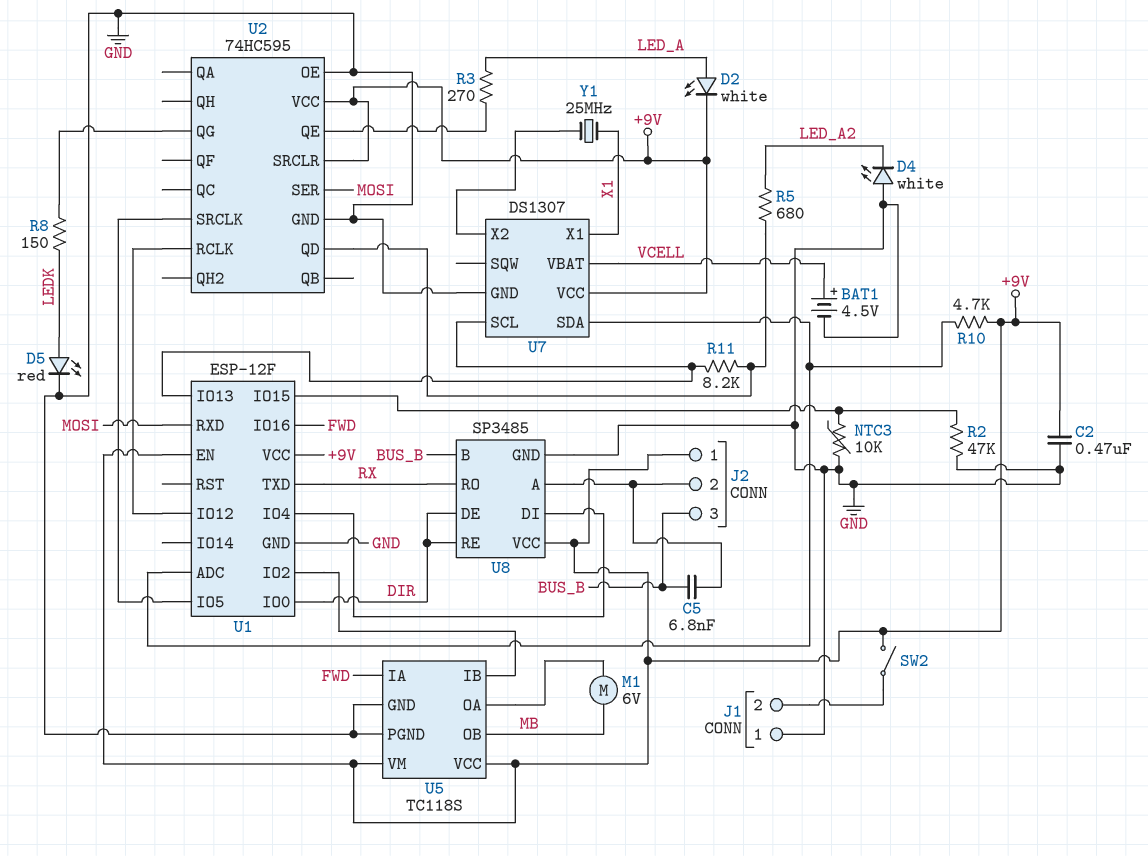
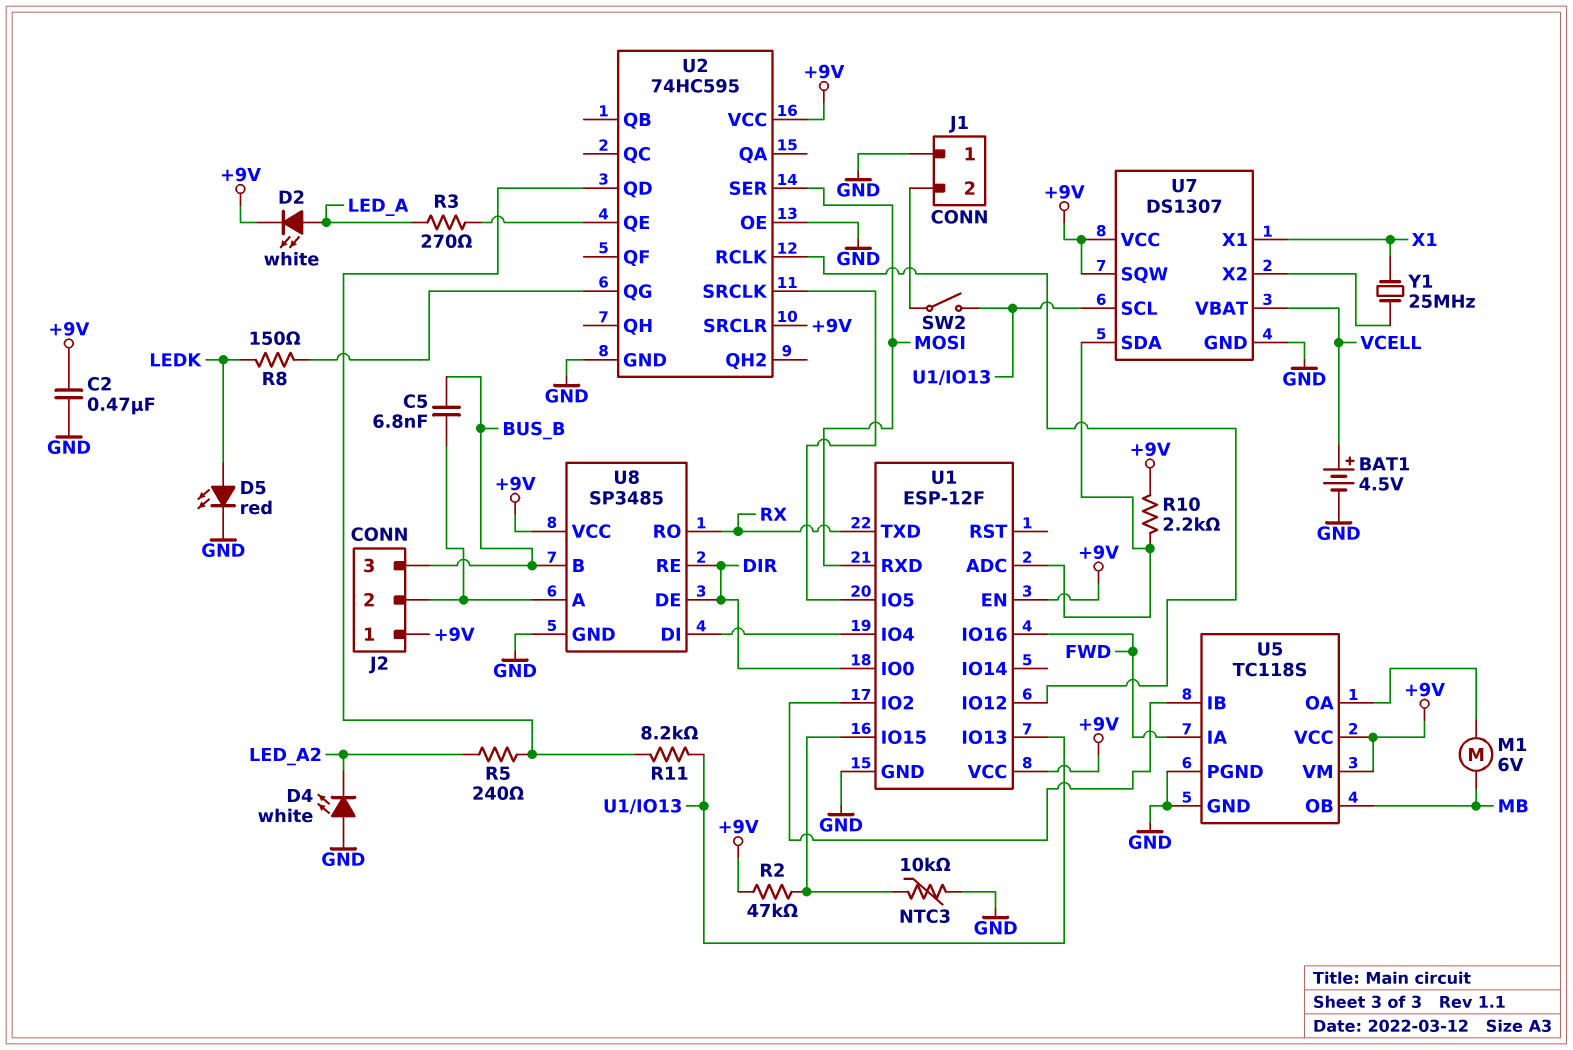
R2: 47k (GND, U1/IO15) -> 47k (+9V, U1/IO15)
R5: 680 (LED_A2, U2/QD) -> 240 (LED_A2, U2/QD)
R10: 4.7k (+9V, U1/ADC) -> 2.2k (+9V, U1/ADC)
SW2: switch (+9V, J1/2) -> switch (J1/2, U1/IO13)
U7 pin SQW: none -> +9V

